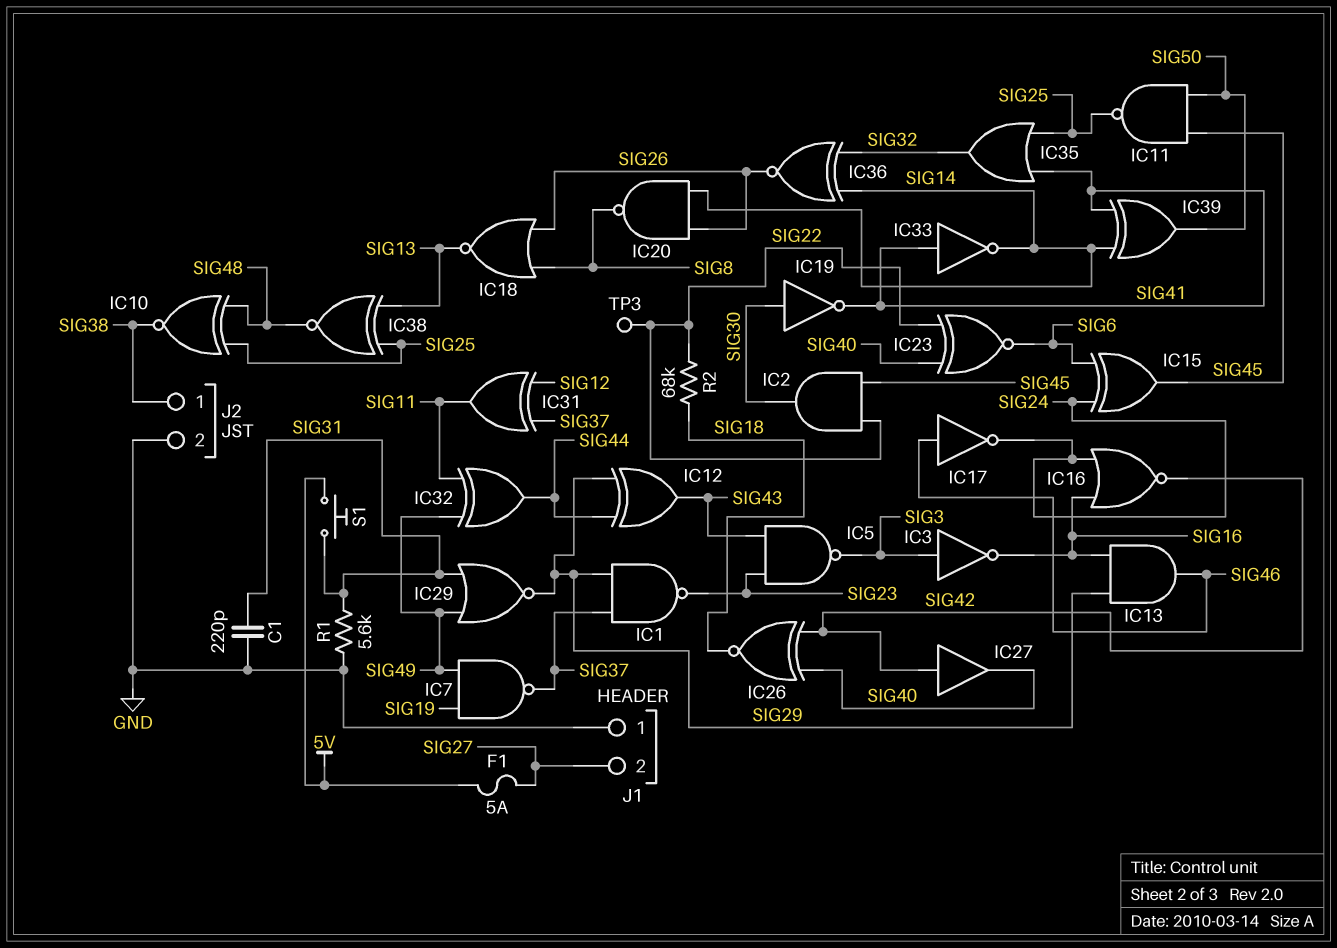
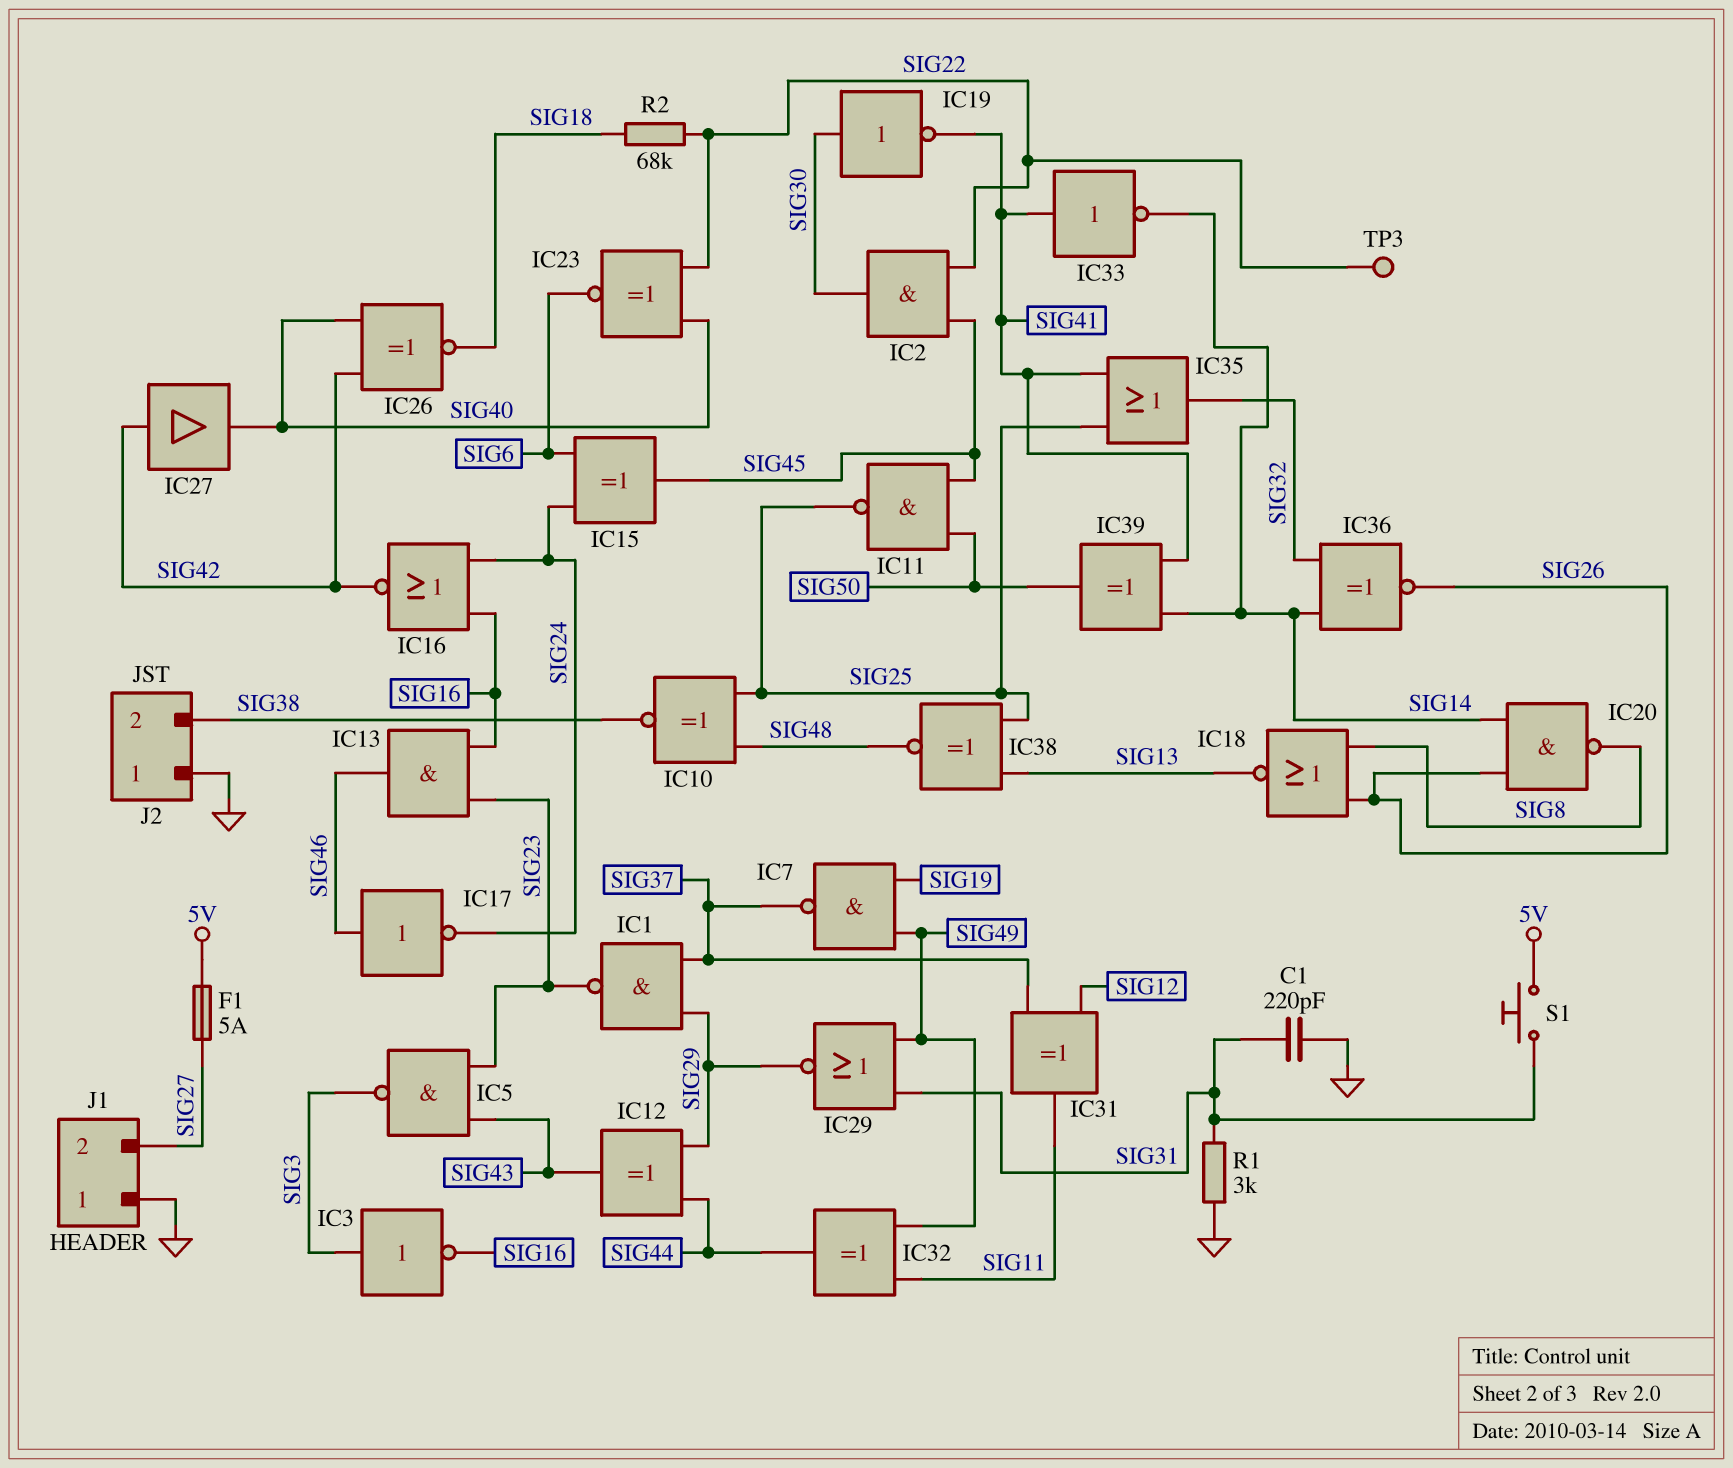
IC13: AND (in SIG16, in SIG29, out SIG46) -> AND (in SIG16, in SIG23, out SIG46)
J2 pin 1: SIG38 -> GND
J2 pin 2: GND -> SIG38
R1: 5.6k (GND, SIG31) -> 3k (GND, SIG31)

